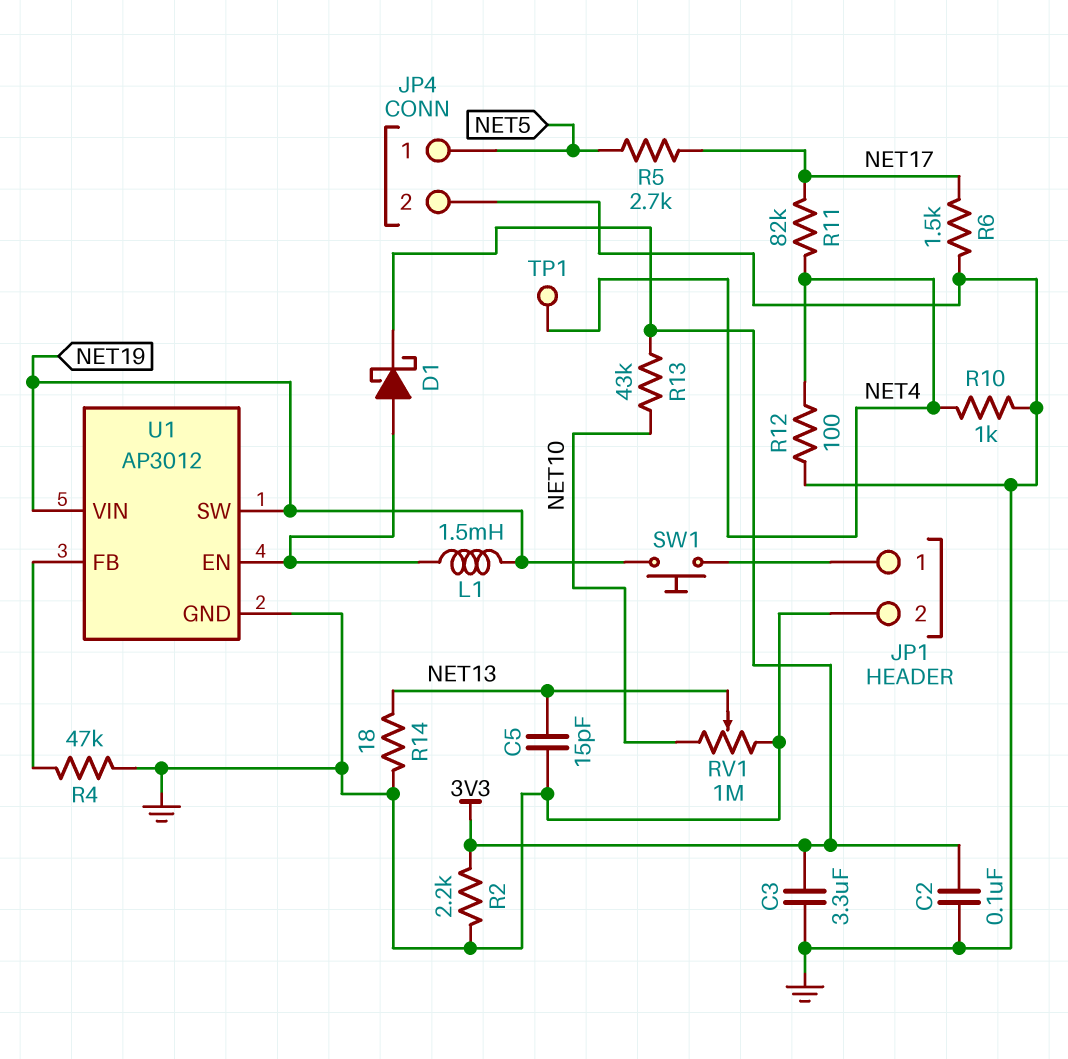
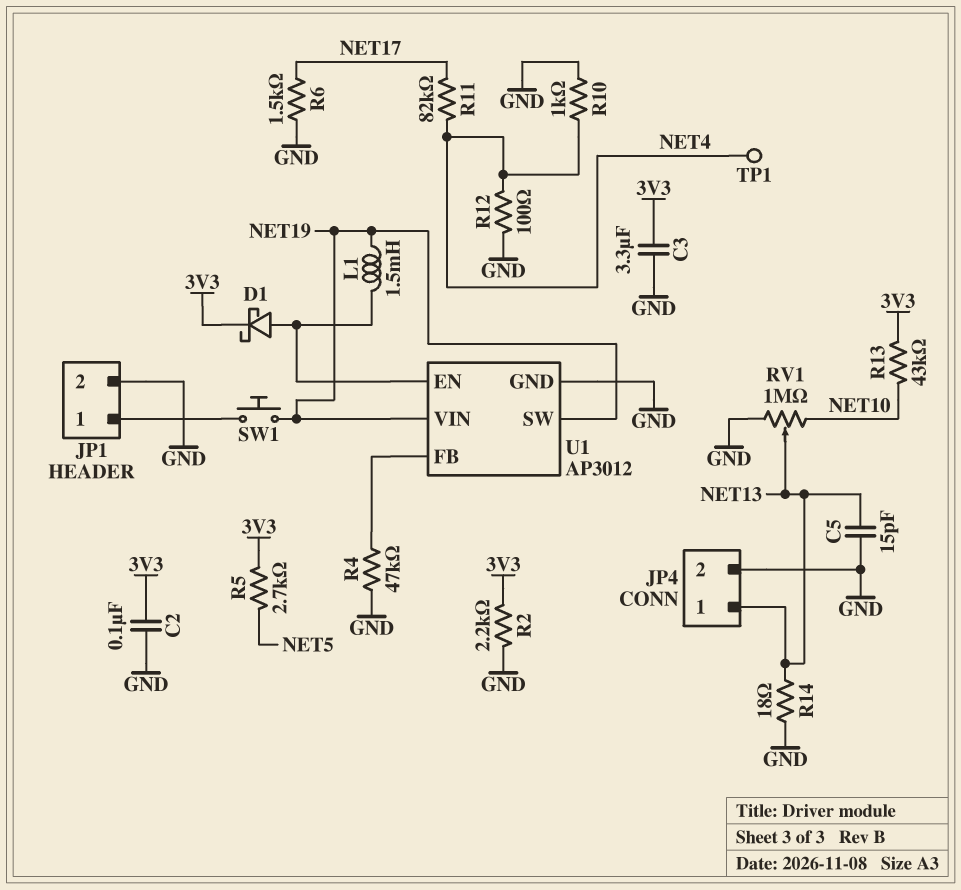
JP4 pin 1: NET5 -> NET13
R5: 2.7k (NET5, NET17) -> 2.7k (3V3, NET5)

